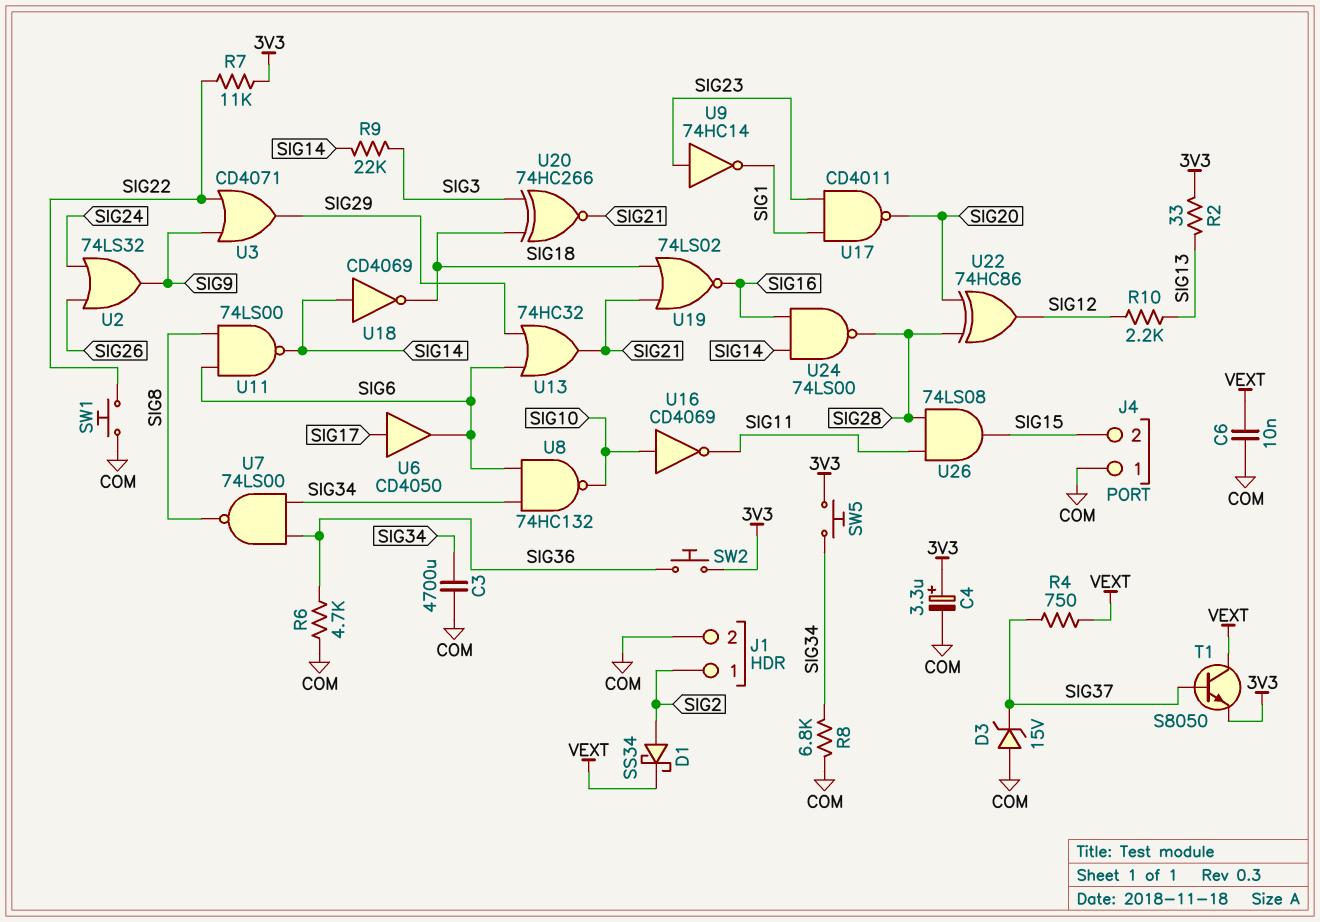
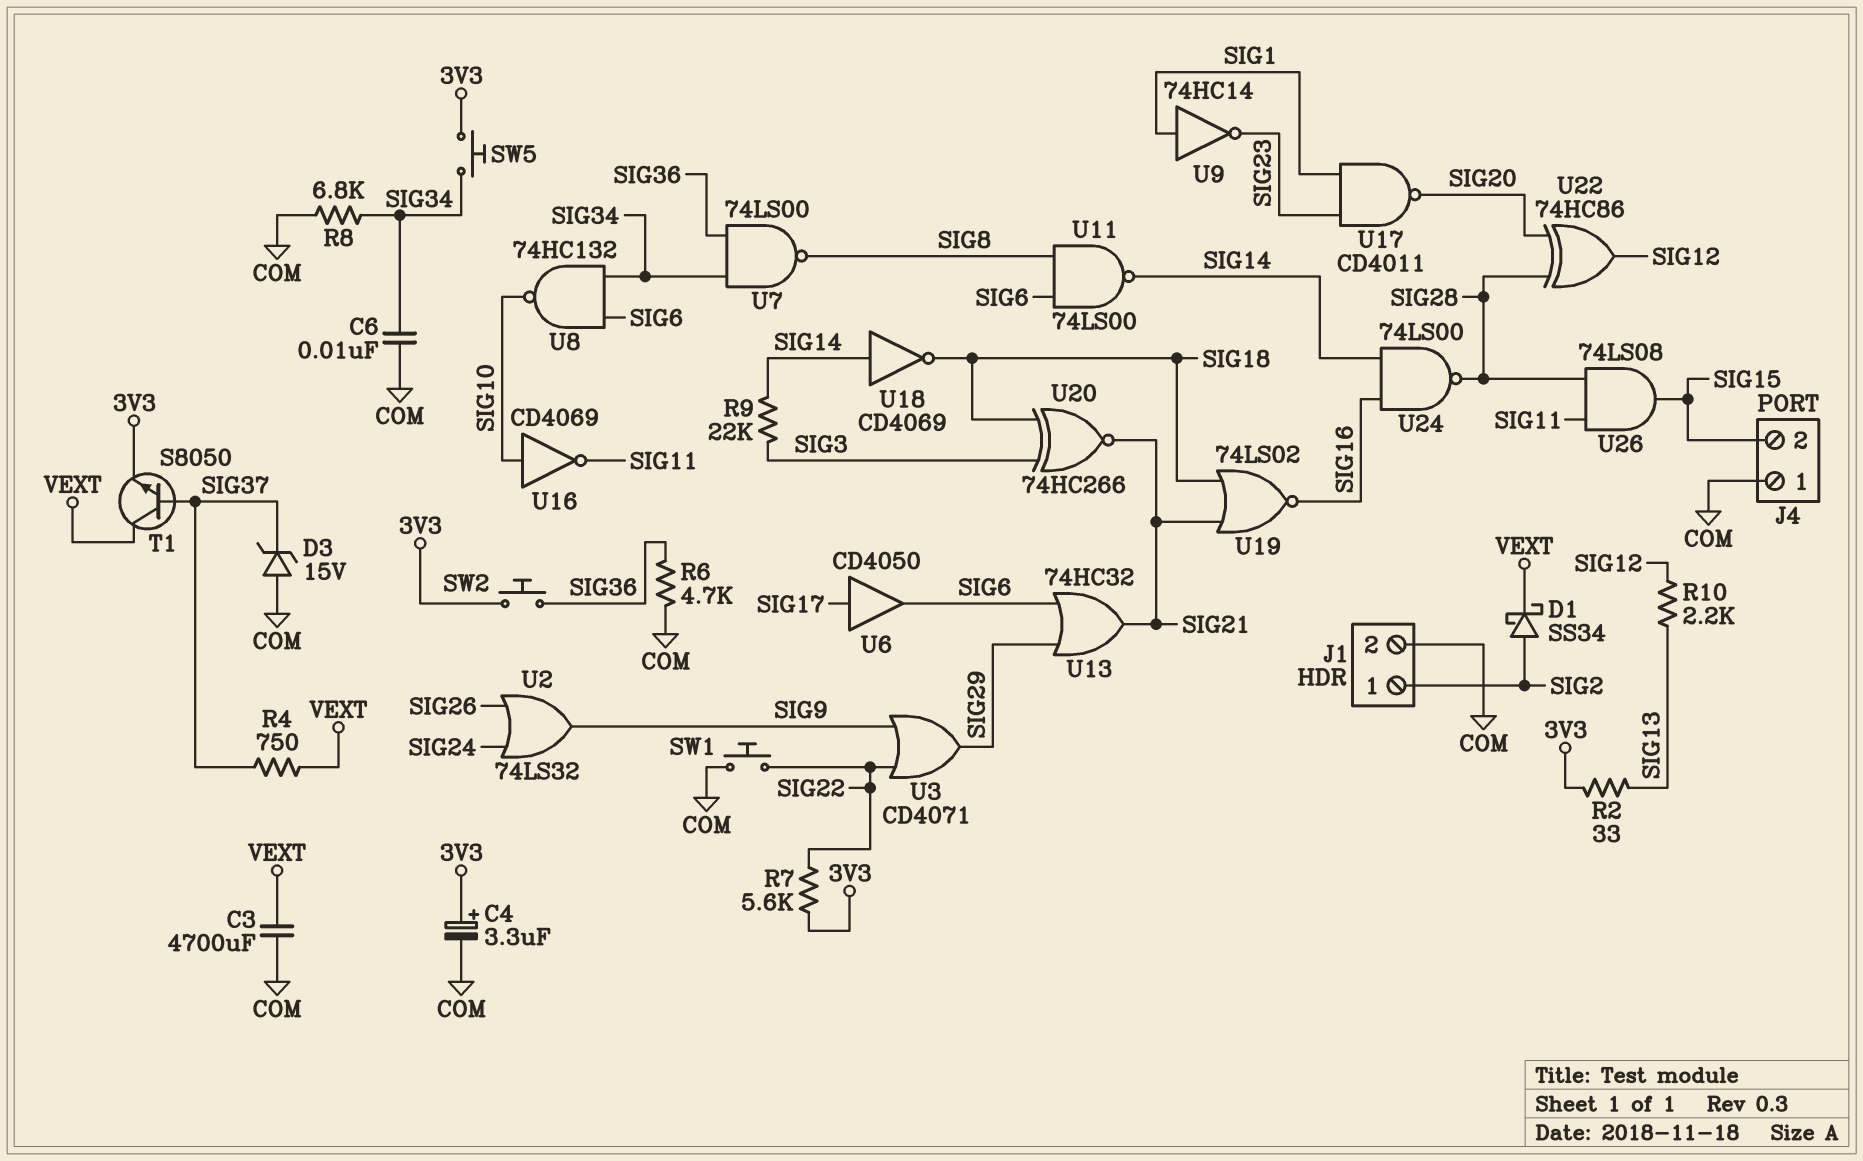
C3: 4700uF (COM, SIG34) -> 4700uF (COM, VEXT)
C6: 10nF (COM, VEXT) -> 10nF (COM, SIG34)
R7: 11k (3V3, SIG22) -> 5.6k (3V3, SIG22)
U9: NOT 74HC14 (in SIG23, out SIG1) -> NOT 74HC14 (in SIG1, out SIG23)

